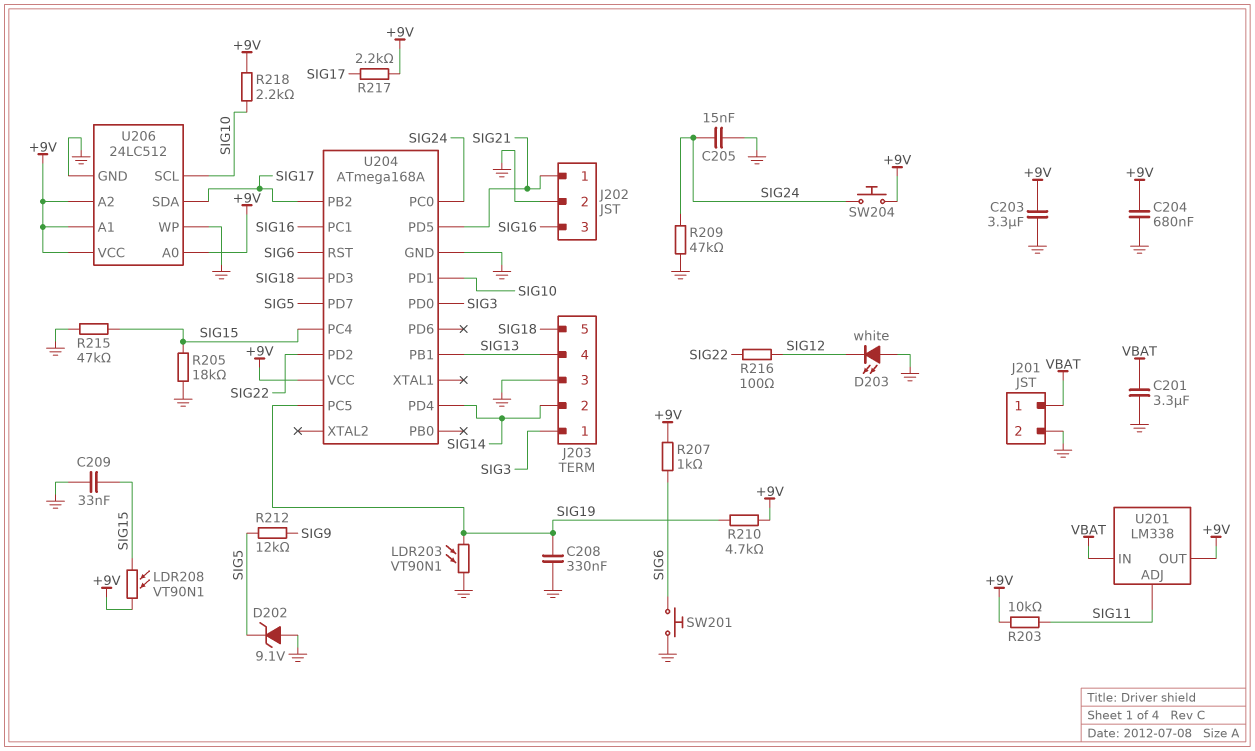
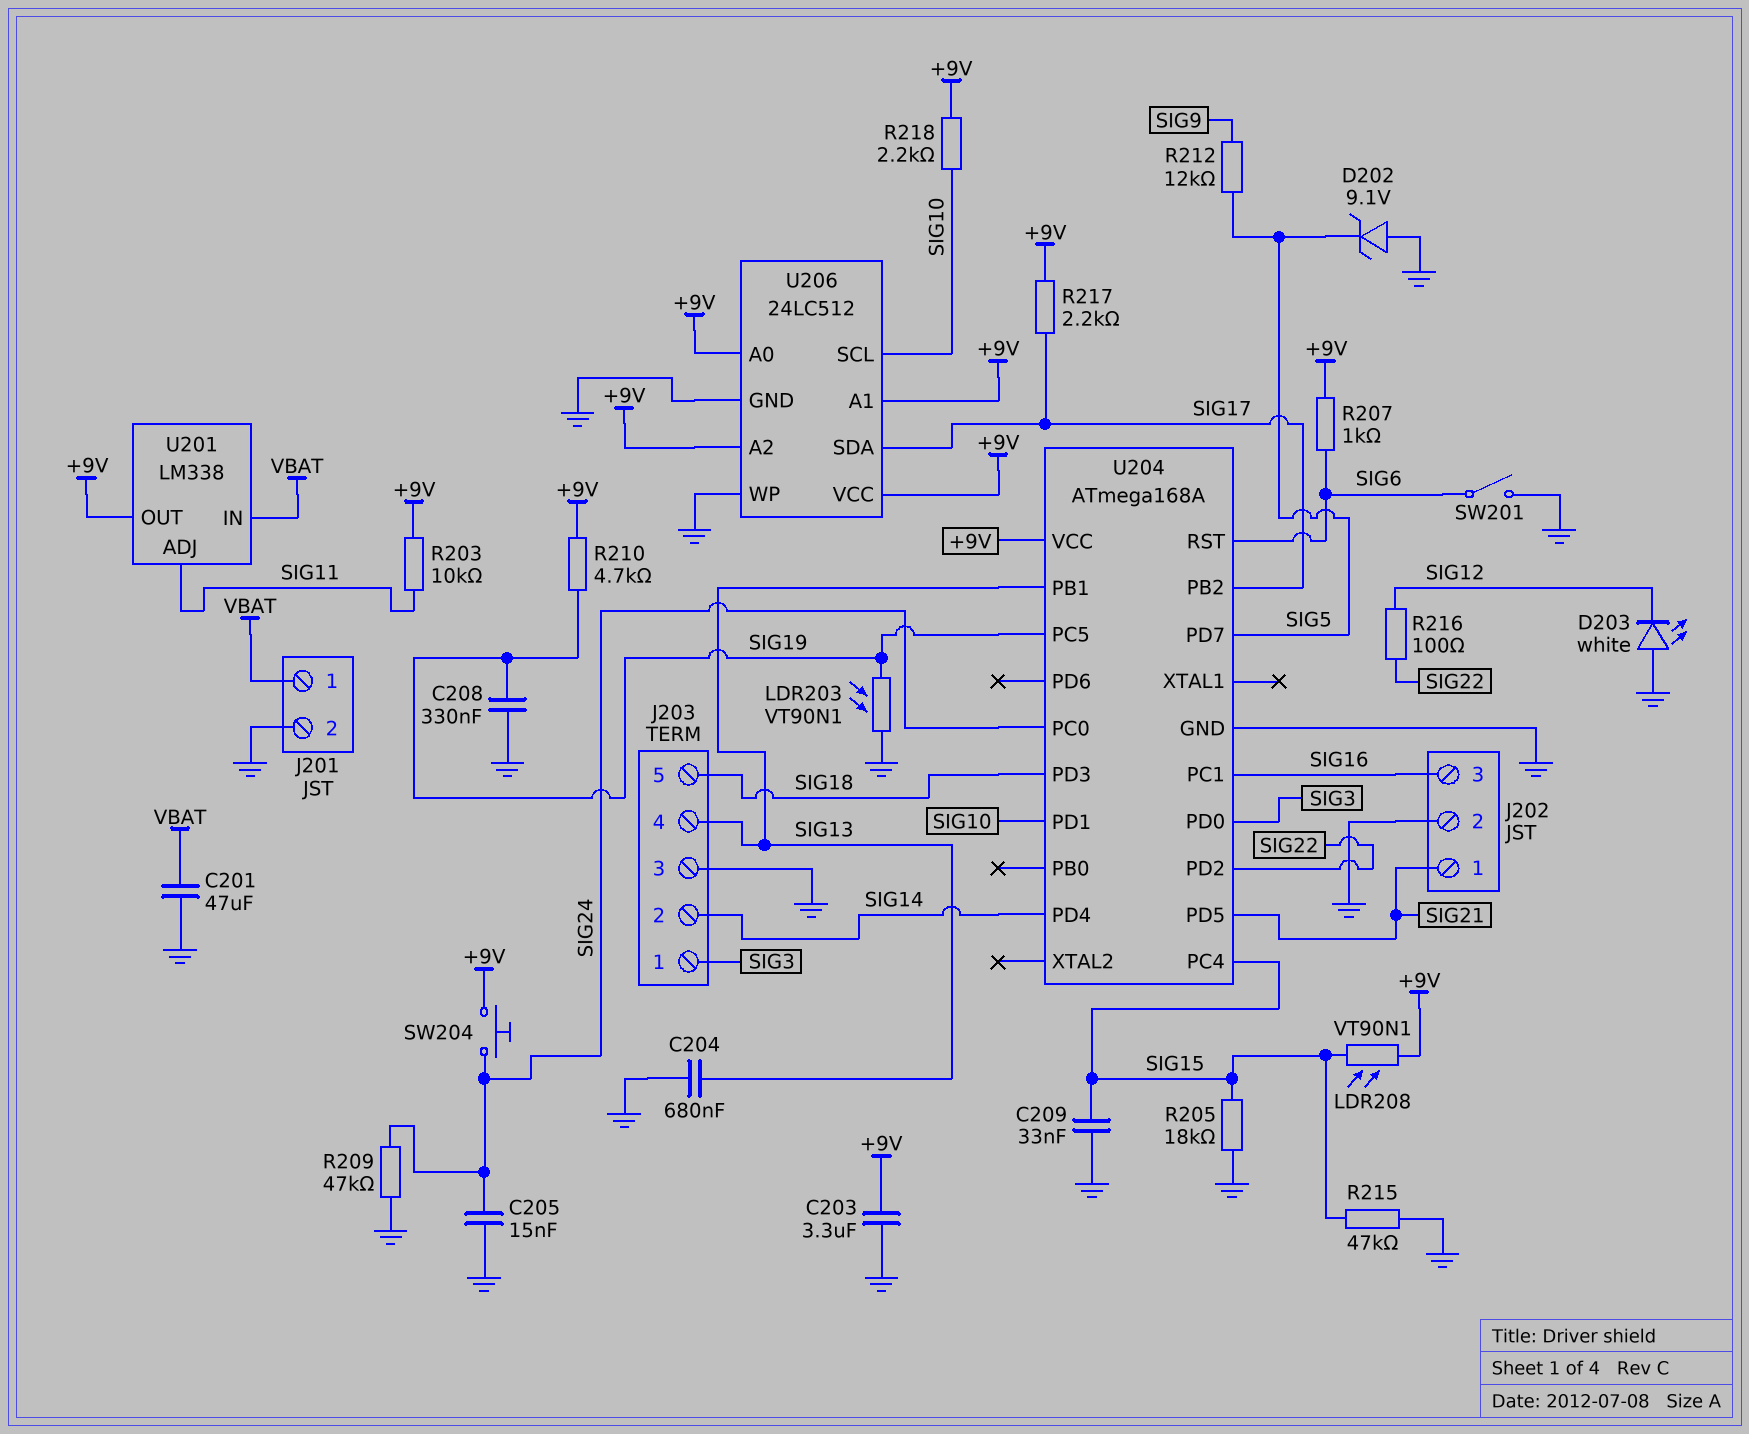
C201: 3.3uF (GND, VBAT) -> 47uF (GND, VBAT)
C204: 680nF (+9V, GND) -> 680nF (GND, SIG13)
SW201: button (GND, SIG6) -> switch (GND, SIG6)

